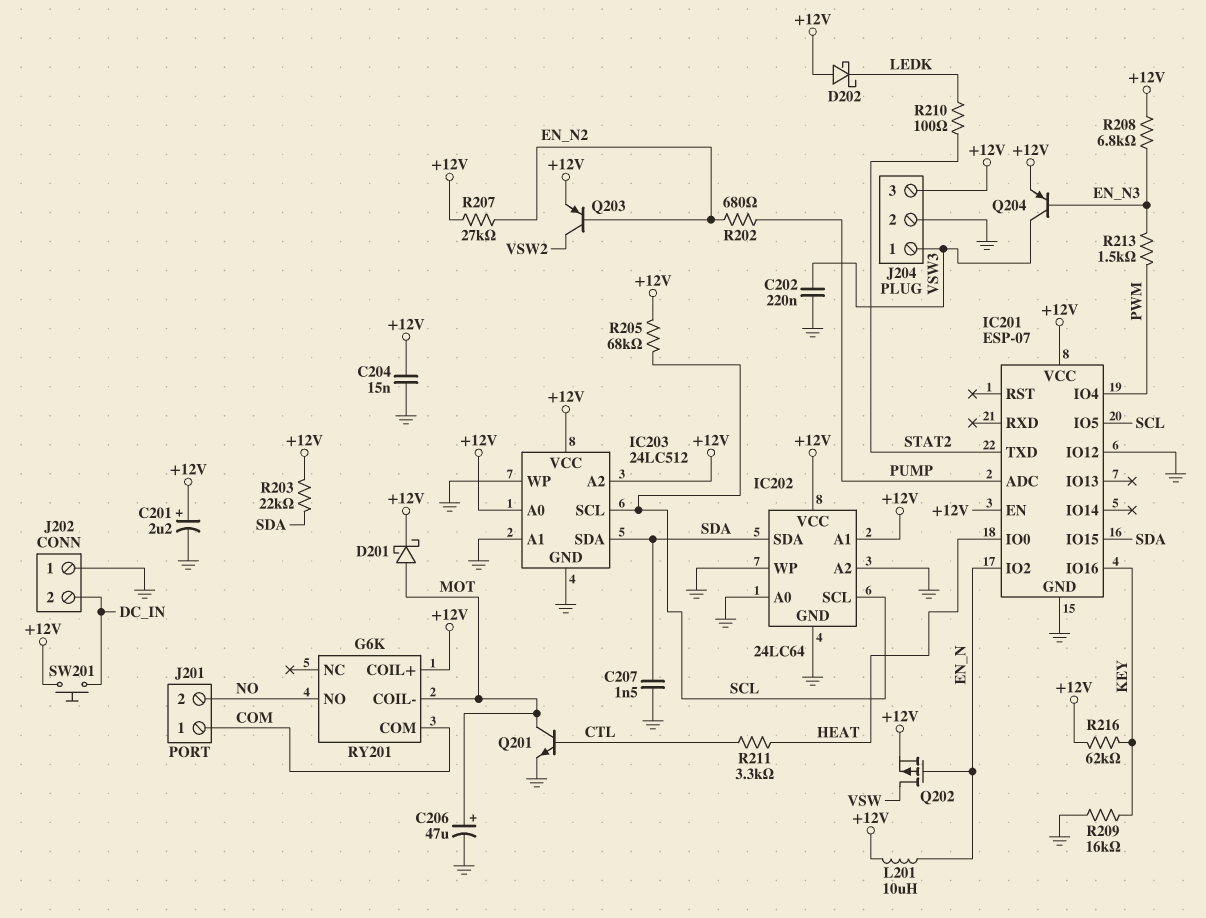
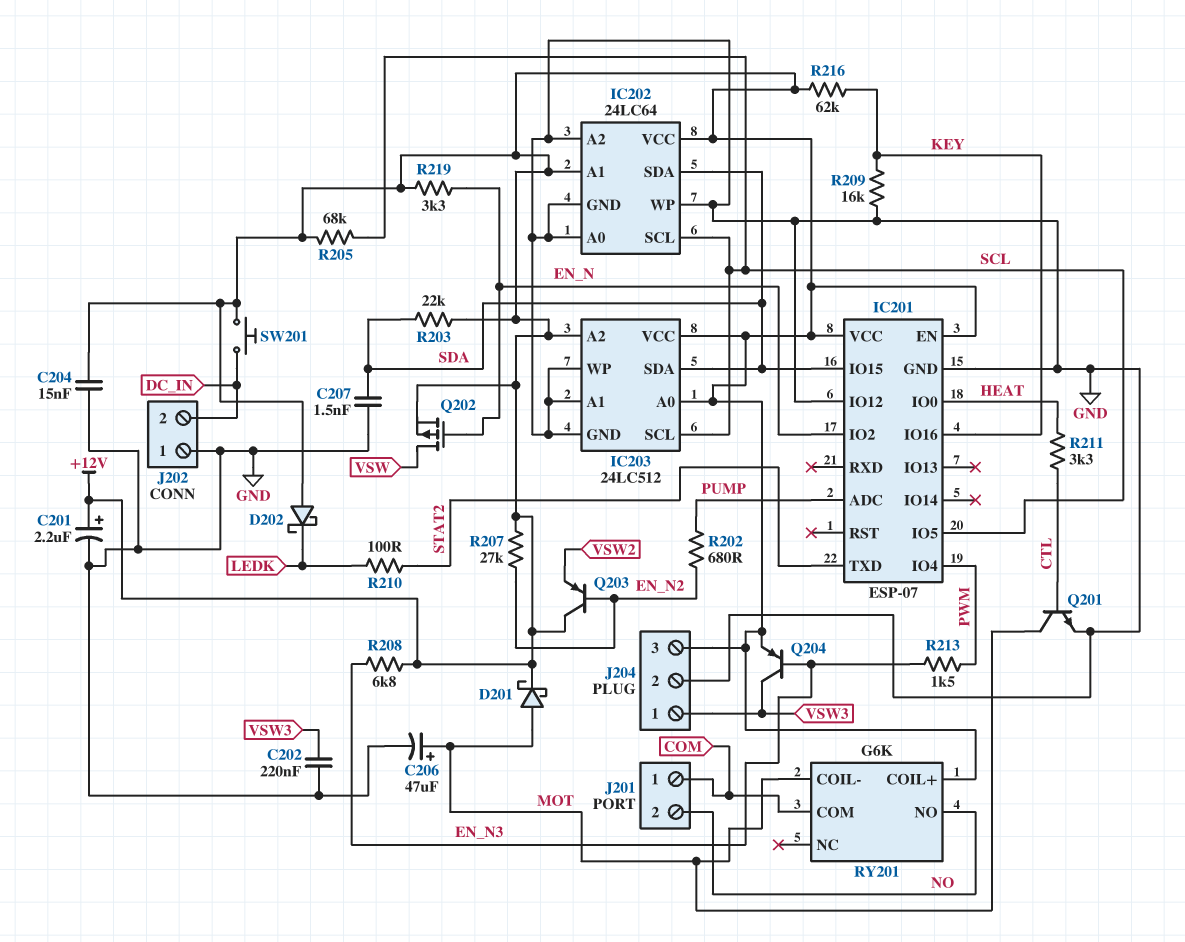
L201: 10uH (+12V, EN_N) -> none
Q203: PNP (B EN_N2, C VSW2, E +12V) -> PNP (B EN_N2, C +12V, E VSW2)
R219: none -> 3.3k (+12V, EN_N)

